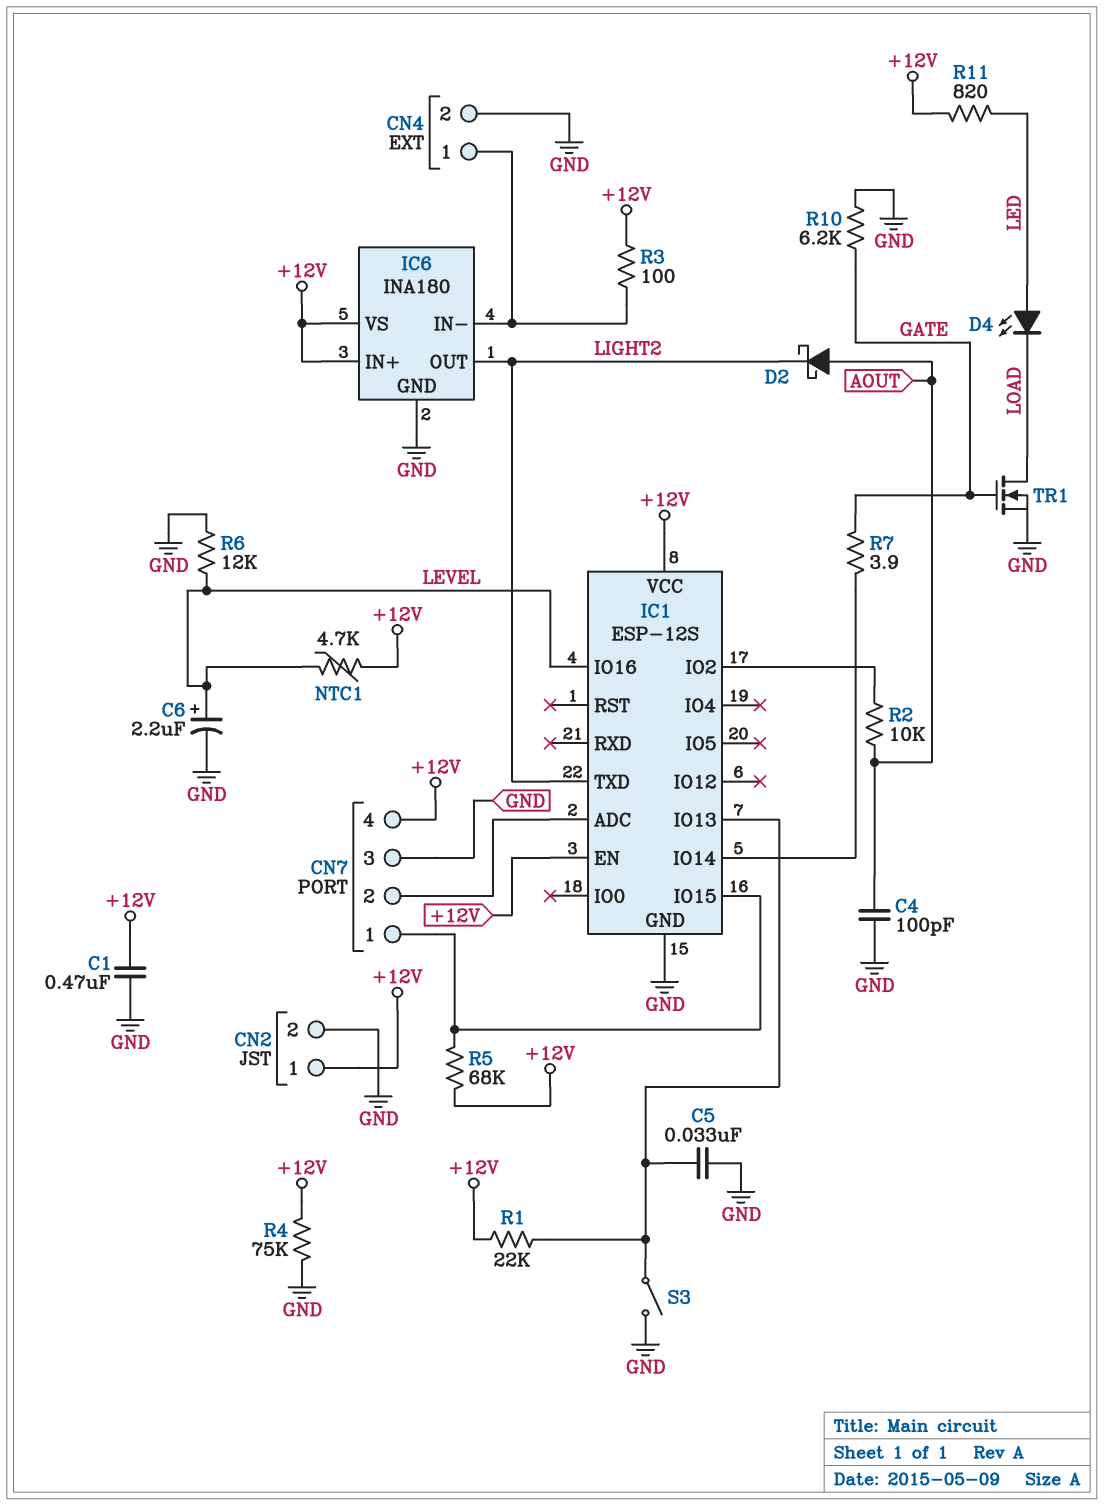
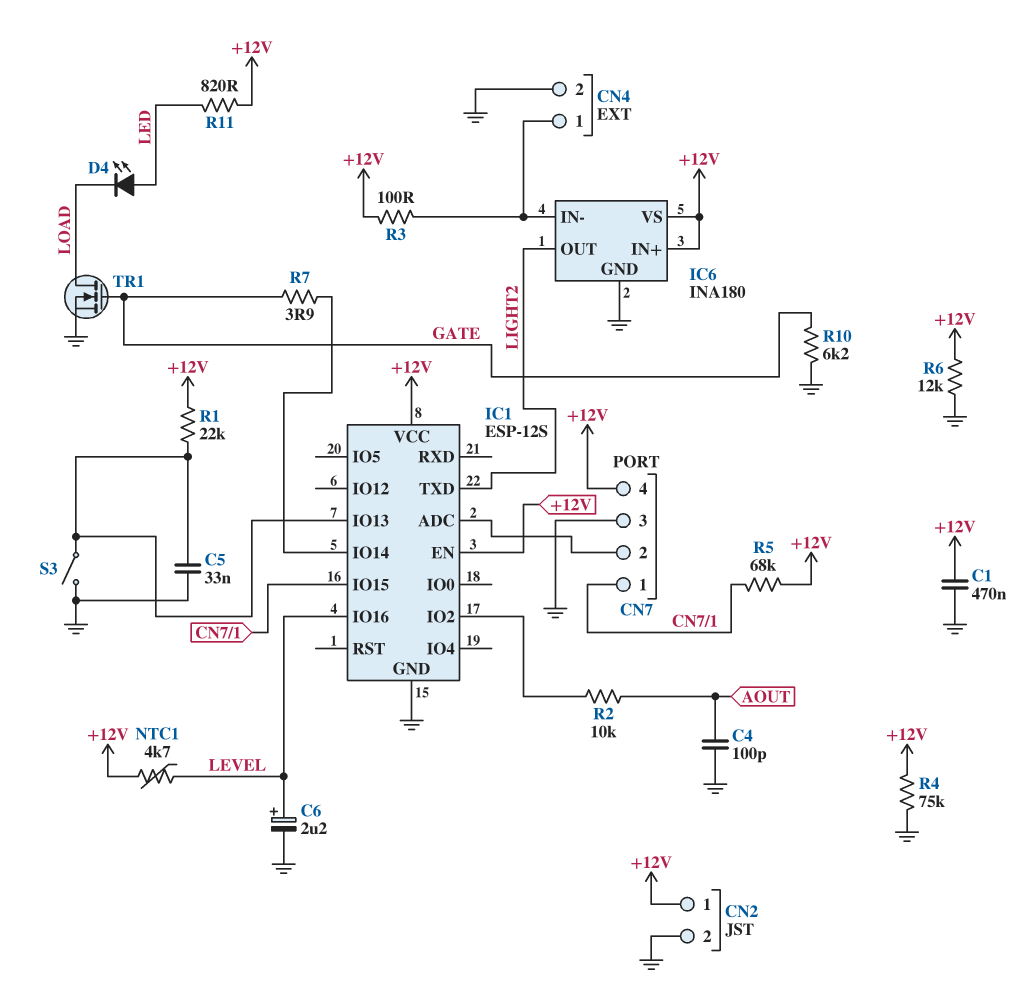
D2: schottky (A AOUT, K LIGHT2) -> none
R6: 12k (GND, LEVEL) -> 12k (+12V, GND)

